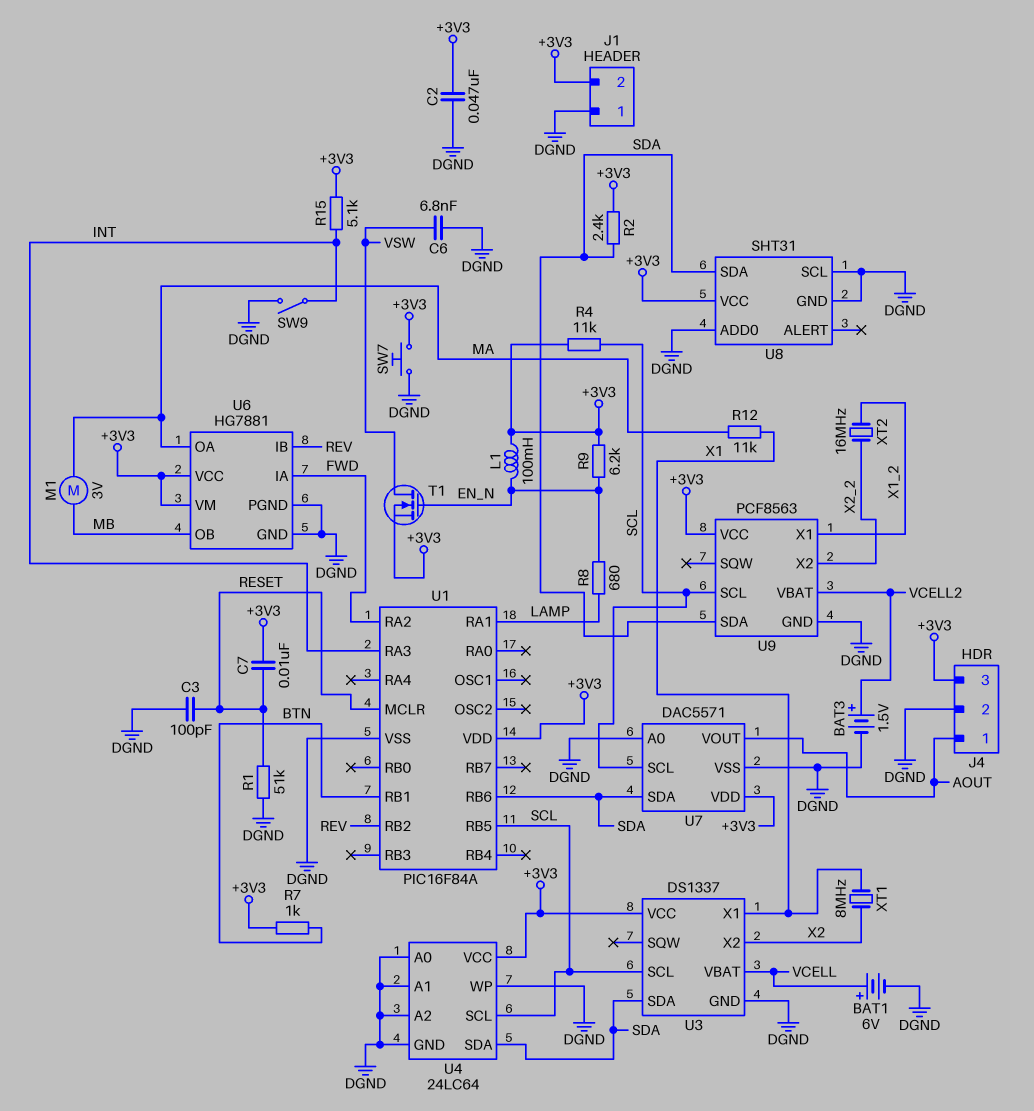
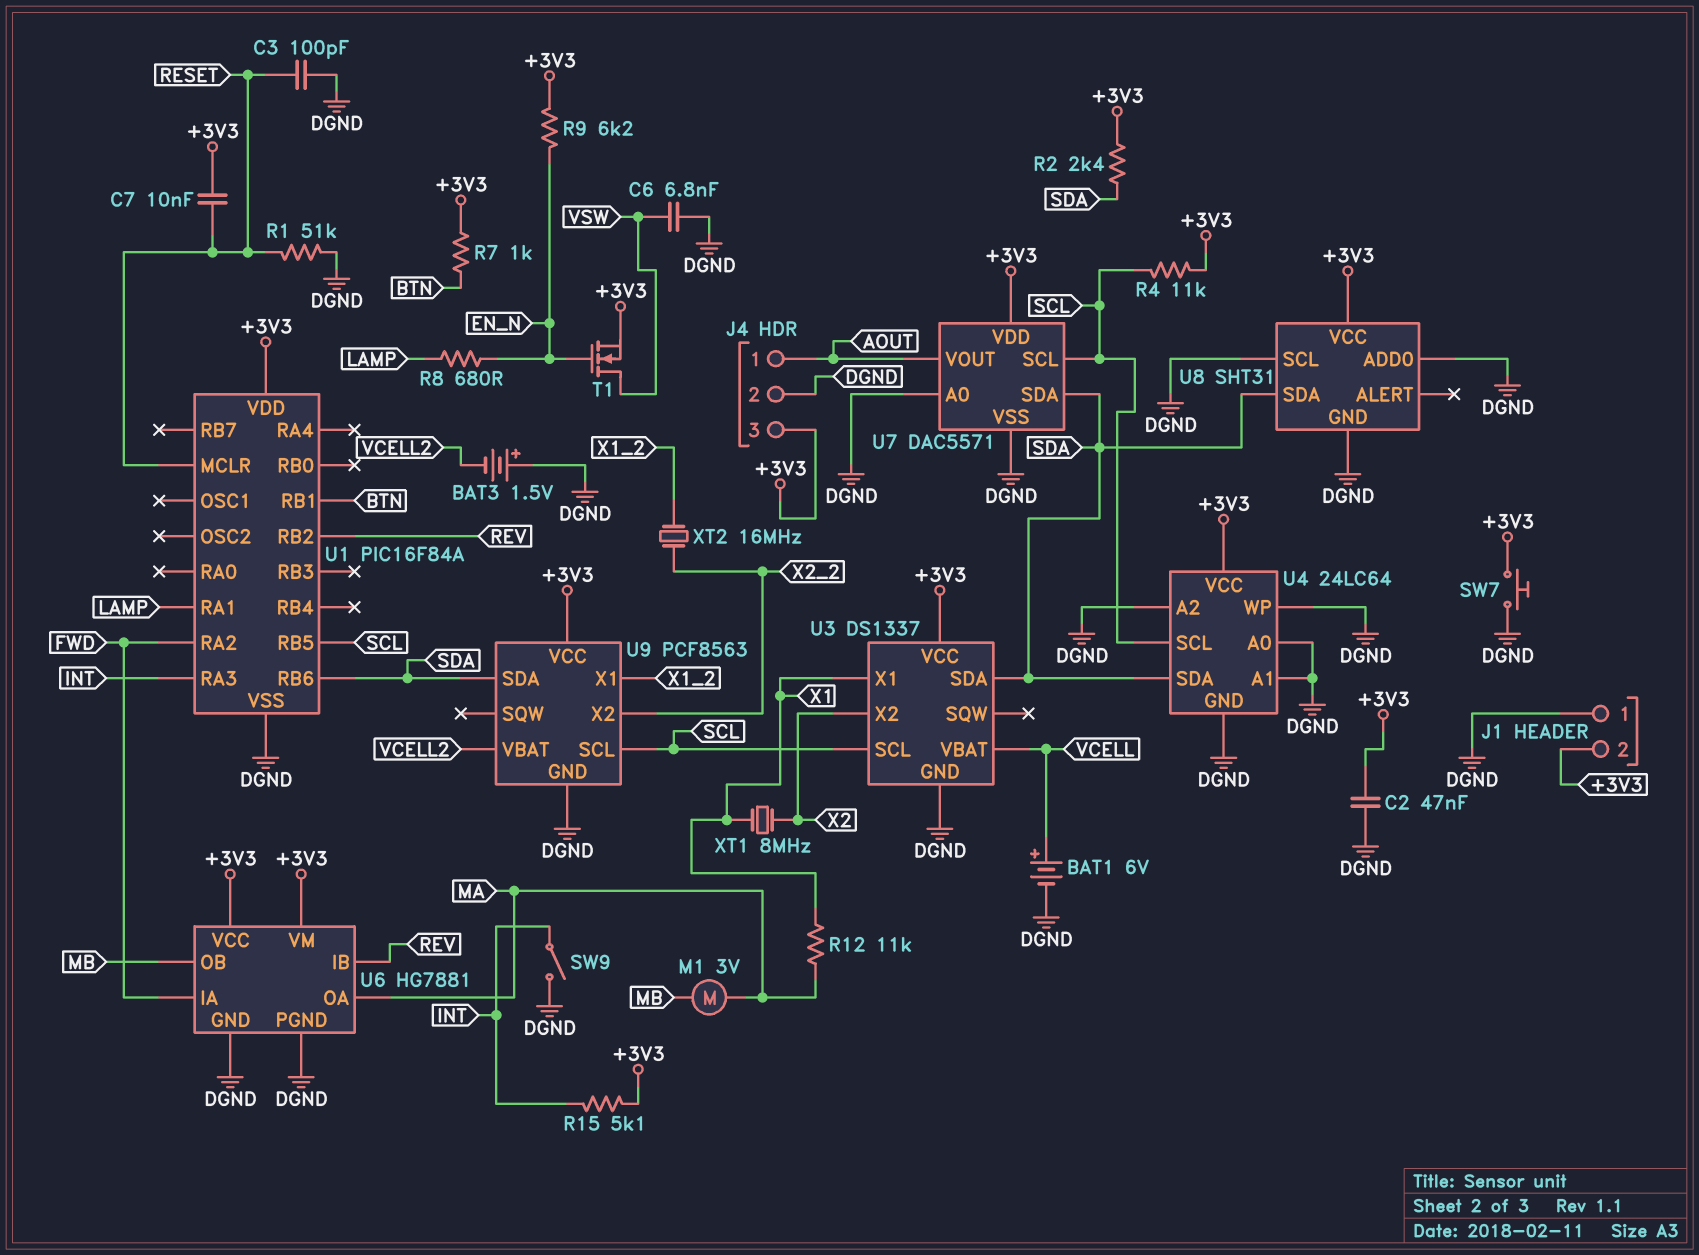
BAT3: 1.5V (plus VCELL2, minus DGND) -> 1.5V (plus DGND, minus VCELL2)
L1: 100mH (+3V3, EN_N) -> none

